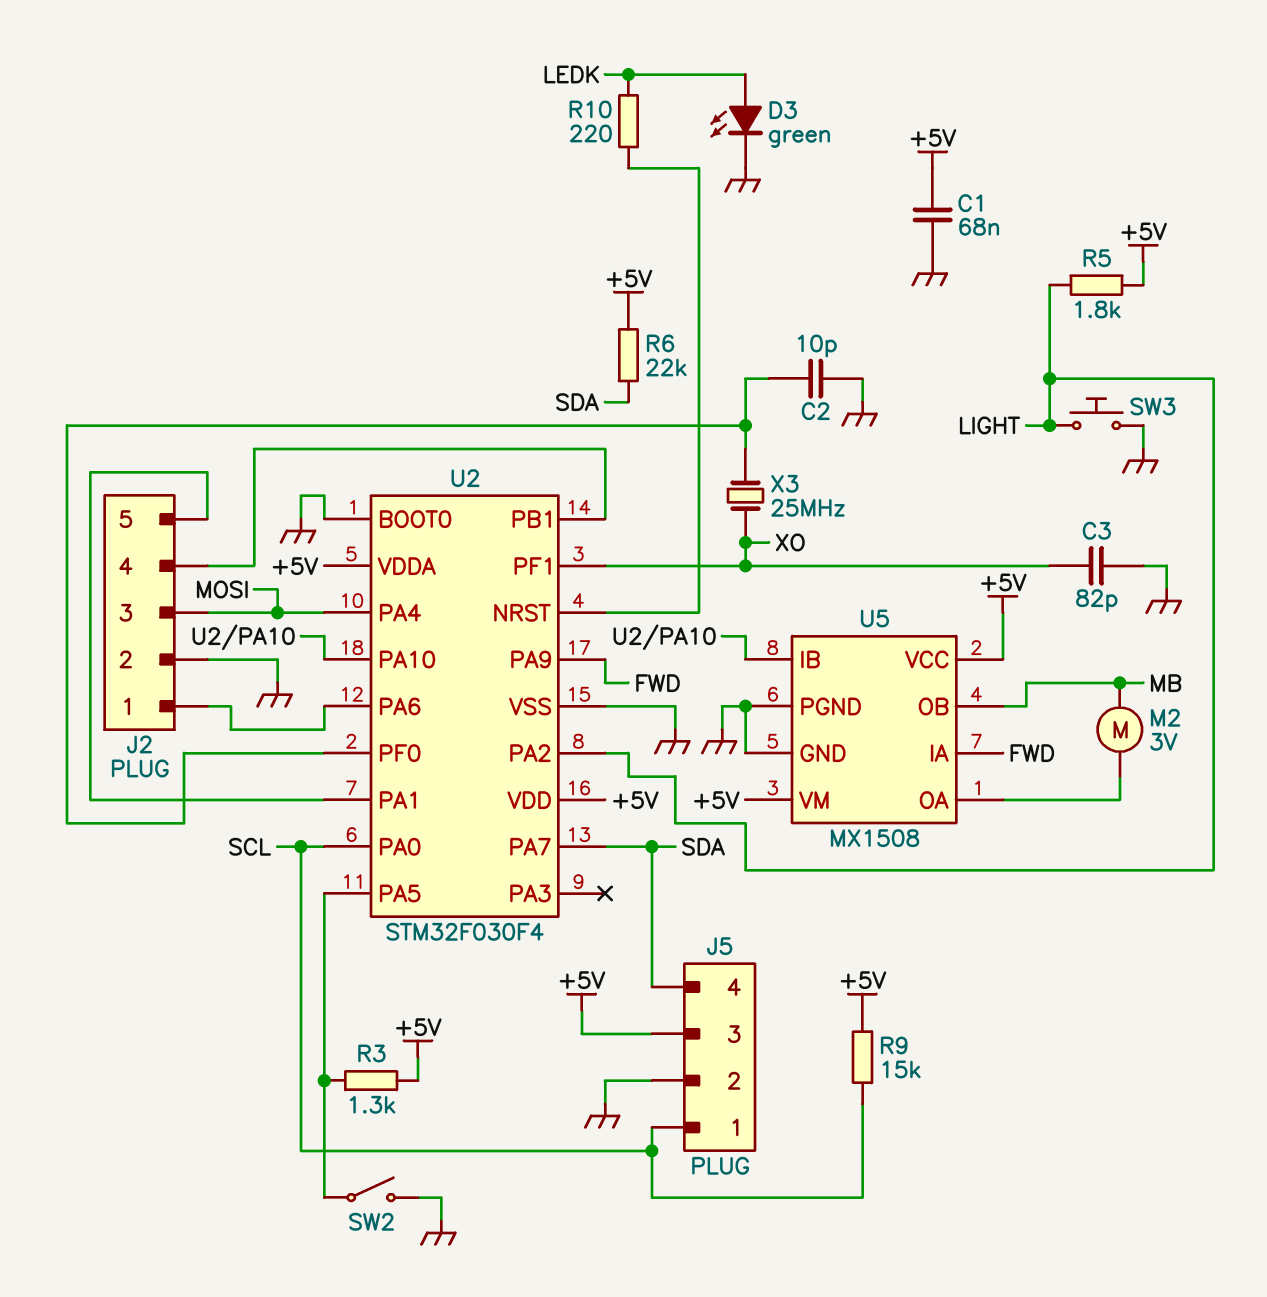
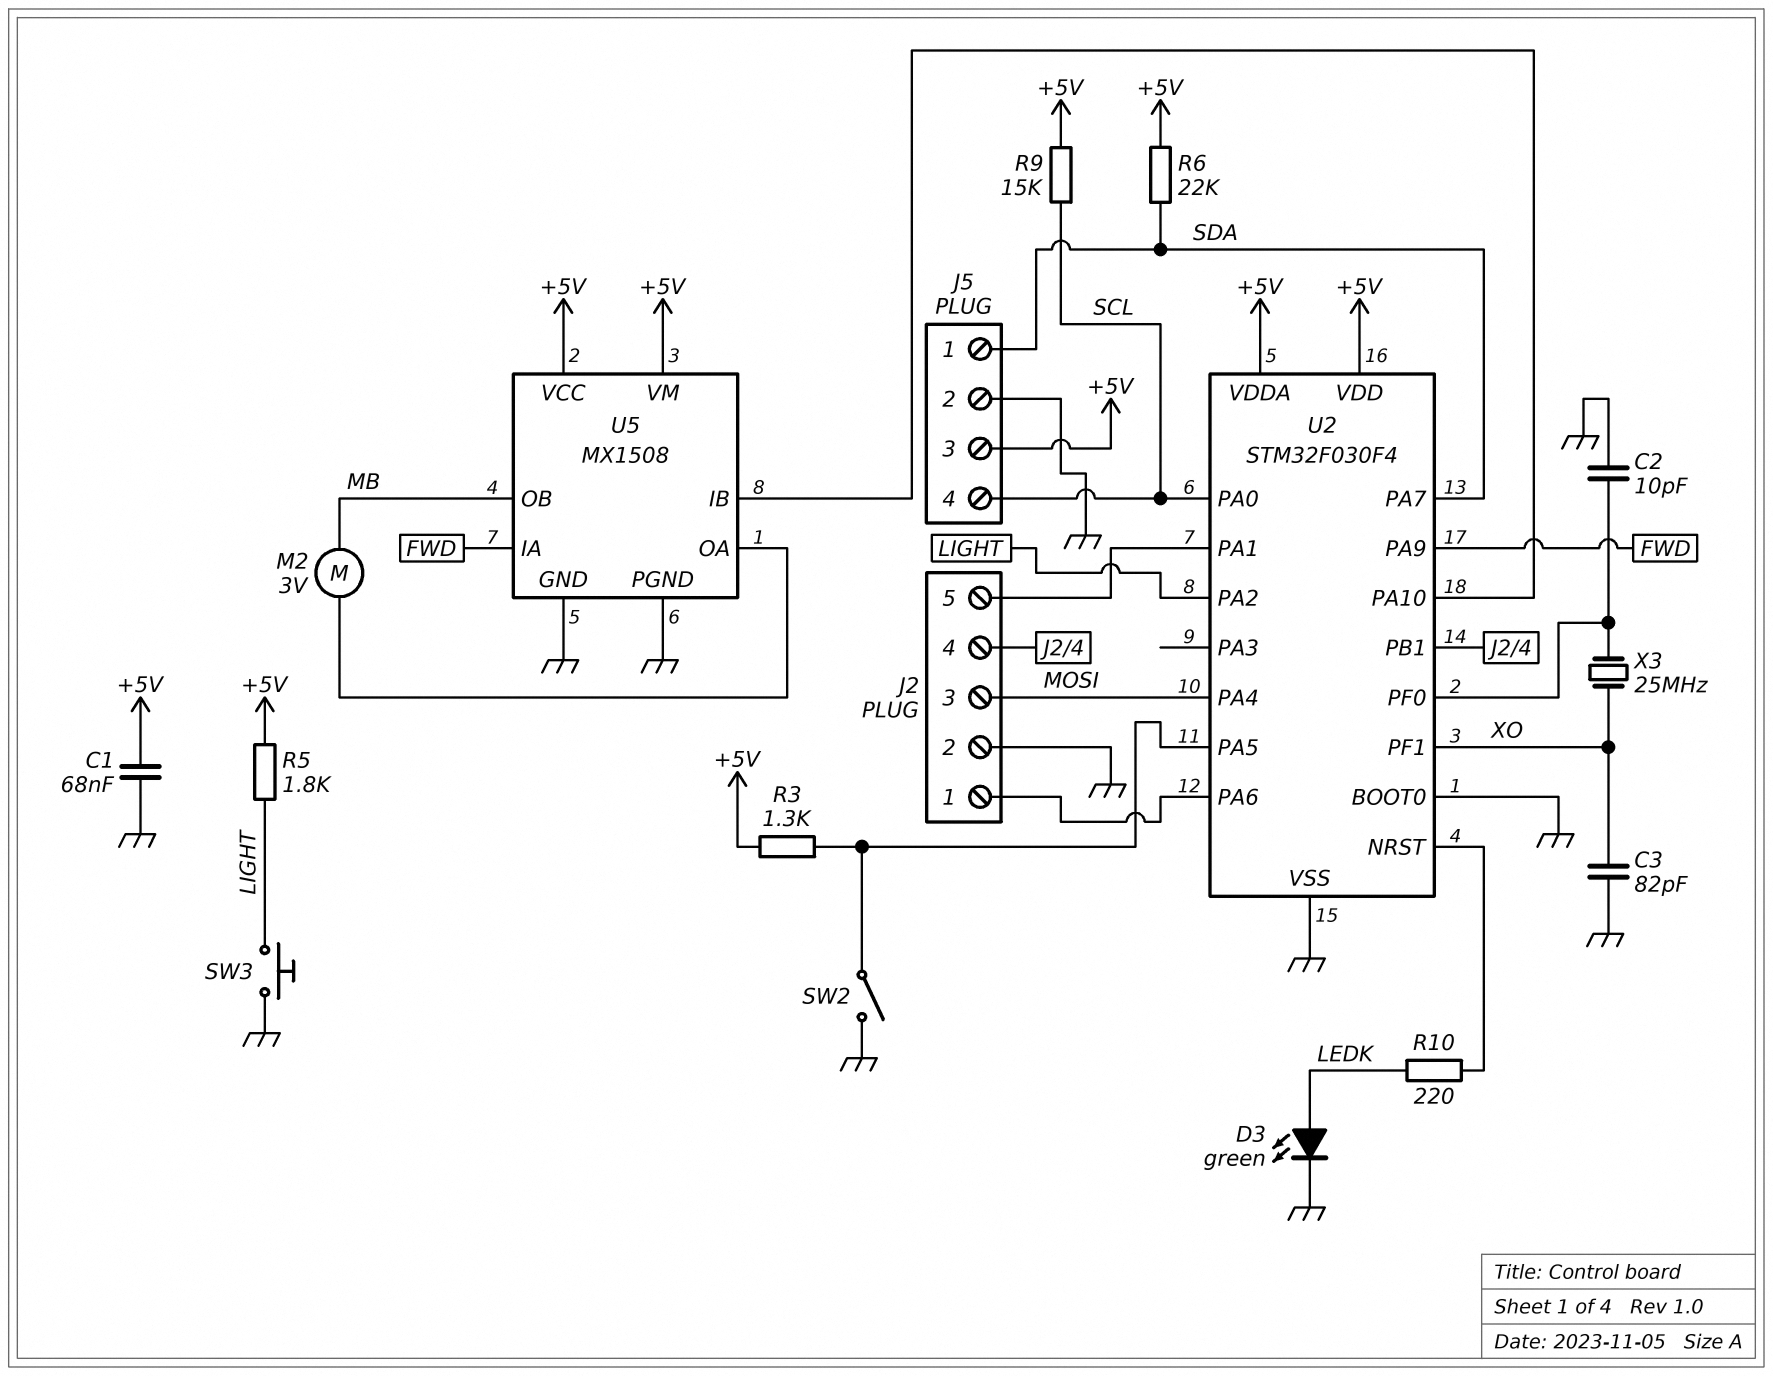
J5 pin 1: SCL -> SDA
J5 pin 4: SDA -> SCL

